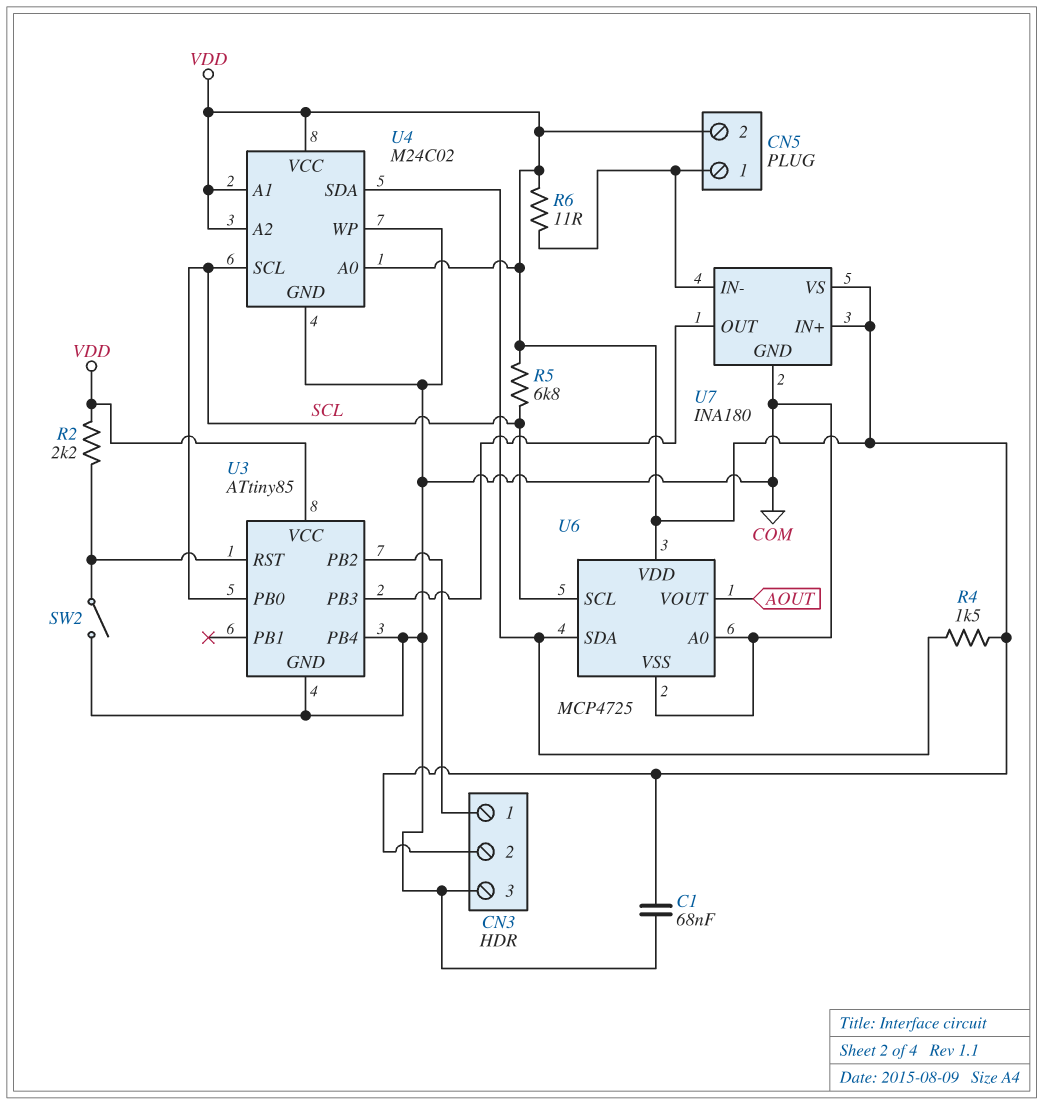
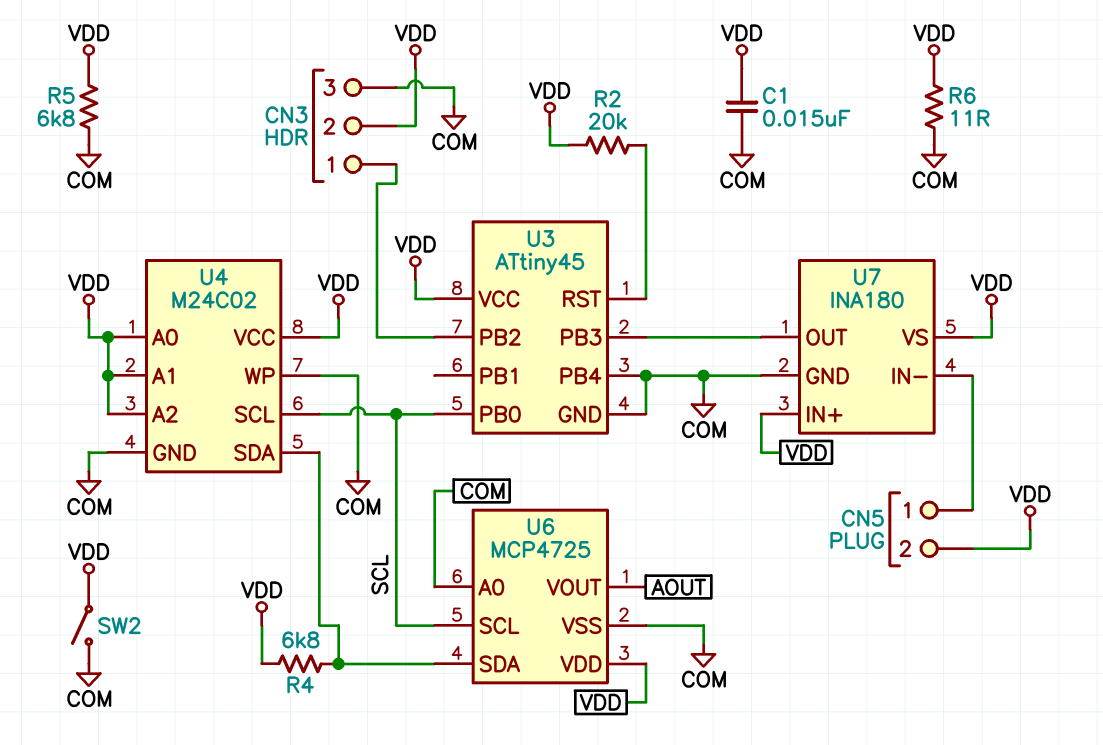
C1: 68nF (COM, VDD) -> 15nF (COM, VDD)
R2: 2.2k (U3/RST, VDD) -> 20k (U3/RST, VDD)
R4: 1.5k (U4/SDA, VDD) -> 6.8k (U4/SDA, VDD)
R5: 6.8k (SCL, VDD) -> 6.8k (COM, VDD)
R6: 11 (CN5/1, VDD) -> 11 (COM, VDD)
SW2: switch (COM, U3/RST) -> switch (COM, VDD)
U3: ATtiny85 -> ATtiny45

